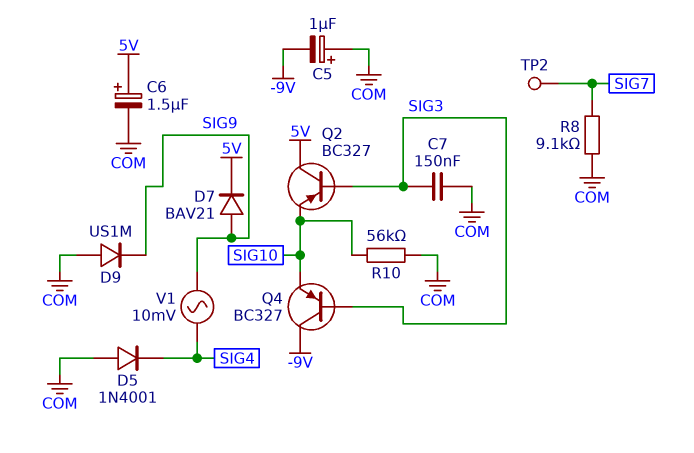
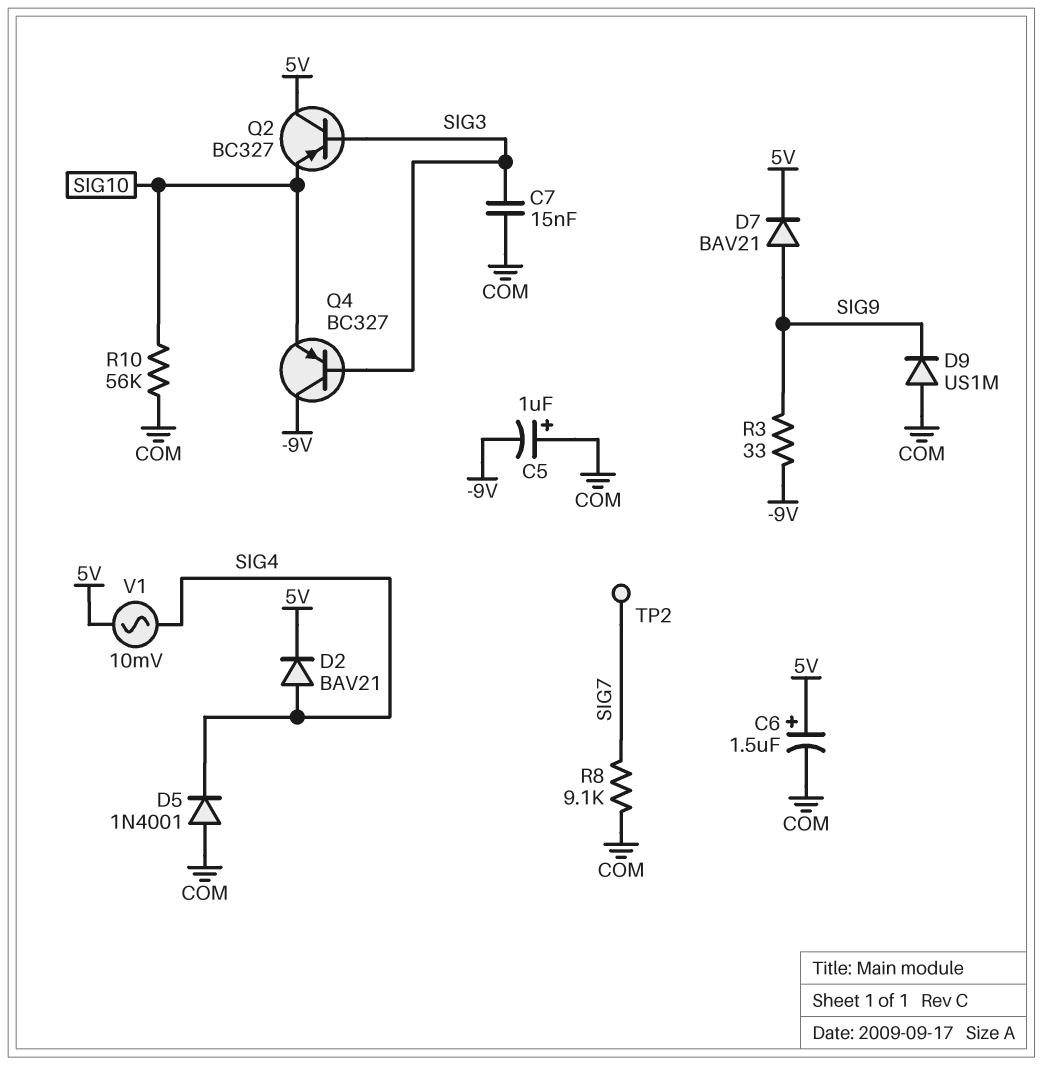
C7: 150nF (COM, SIG3) -> 15nF (COM, SIG3)
D2: none -> diode BAV21 (A SIG4, K 5V)
R3: none -> 33 (-9V, SIG9)
V1: AC 10mV (SIG4, SIG9) -> AC 10mV (5V, SIG4)

